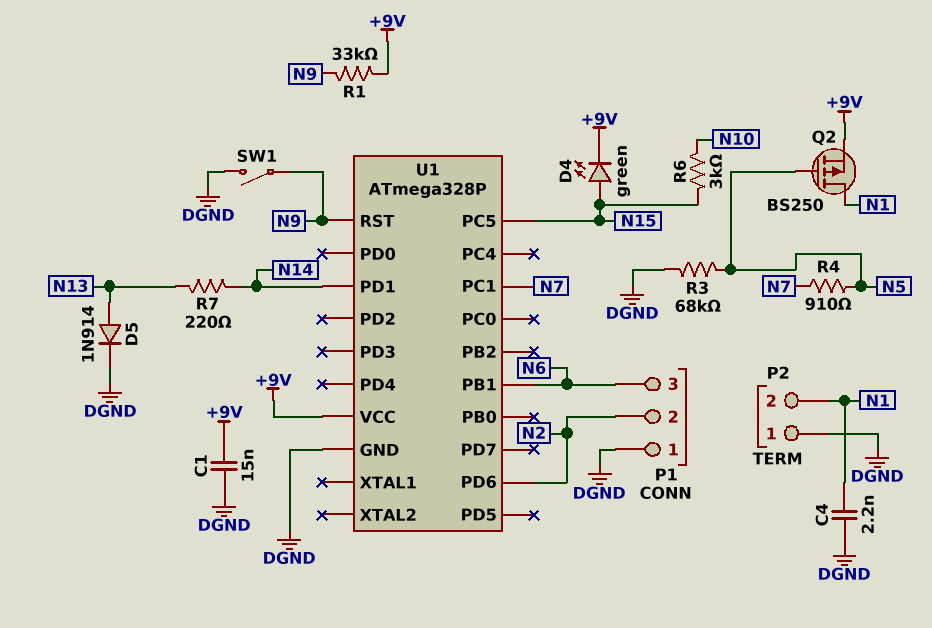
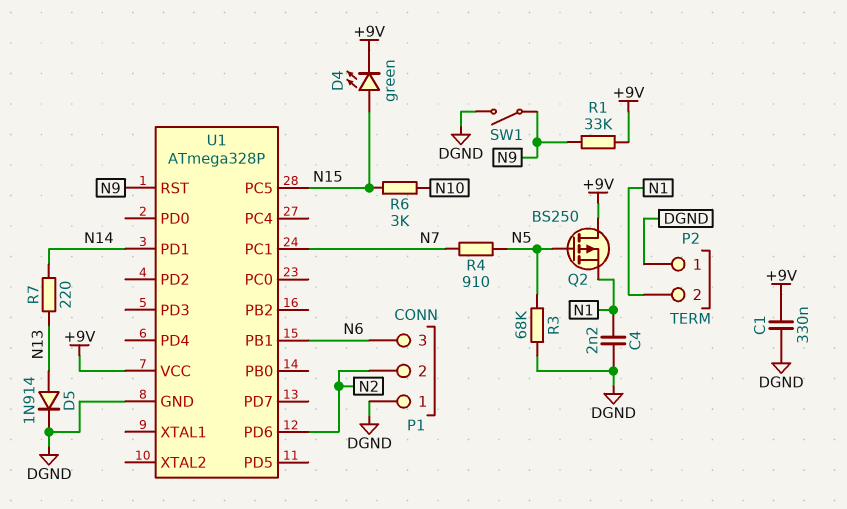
C1: 15nF (+9V, DGND) -> 330nF (+9V, DGND)
Q2: PMOS BS250 (G N5, D N1, S +9V) -> PMOS BS250 (G N5, D +9V, S N1)

